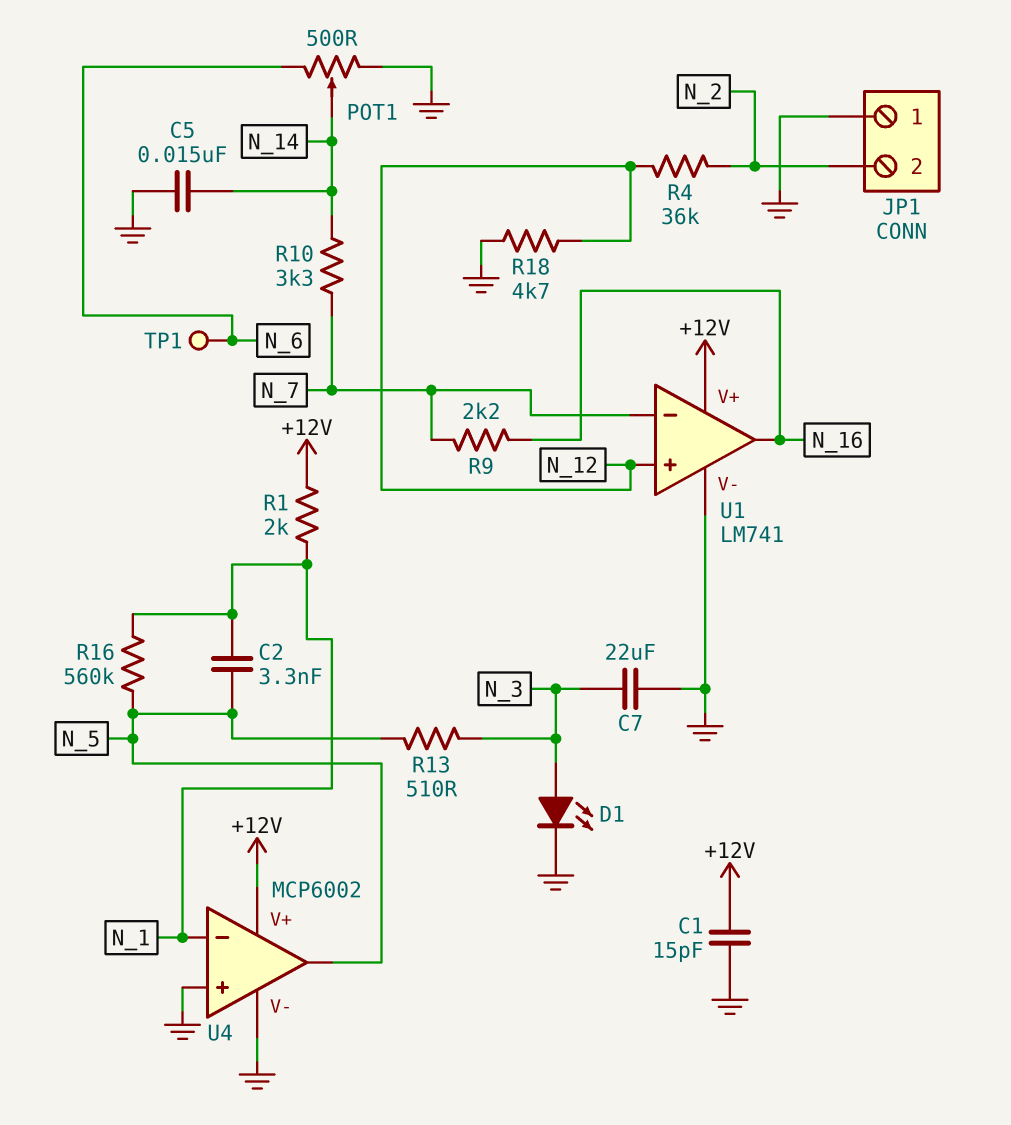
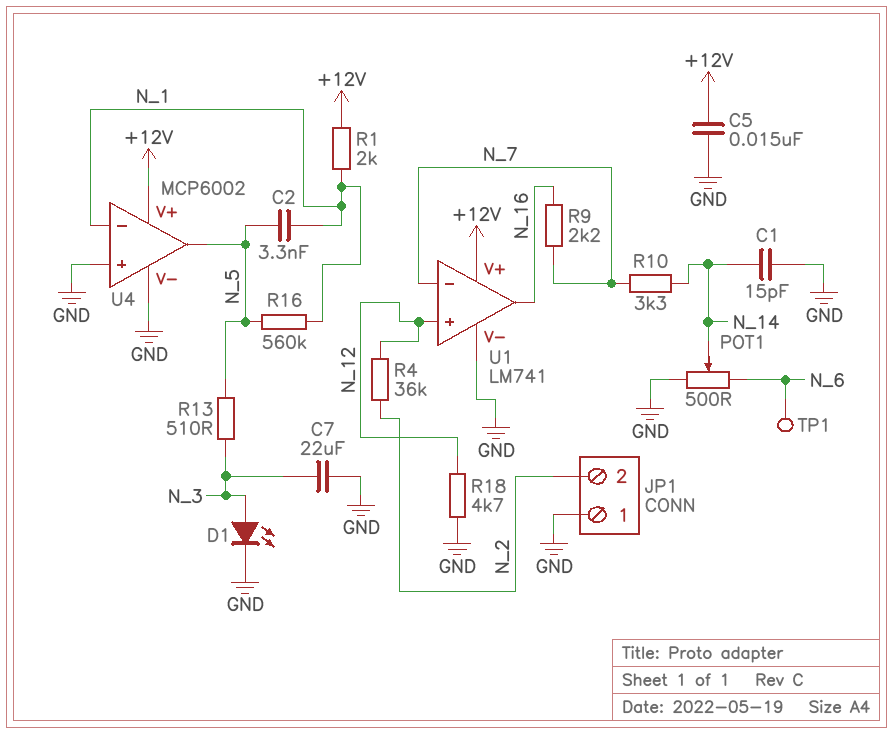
C1: 15pF (+12V, GND) -> 15pF (GND, N_14)
C5: 15nF (GND, N_14) -> 15nF (+12V, GND)

